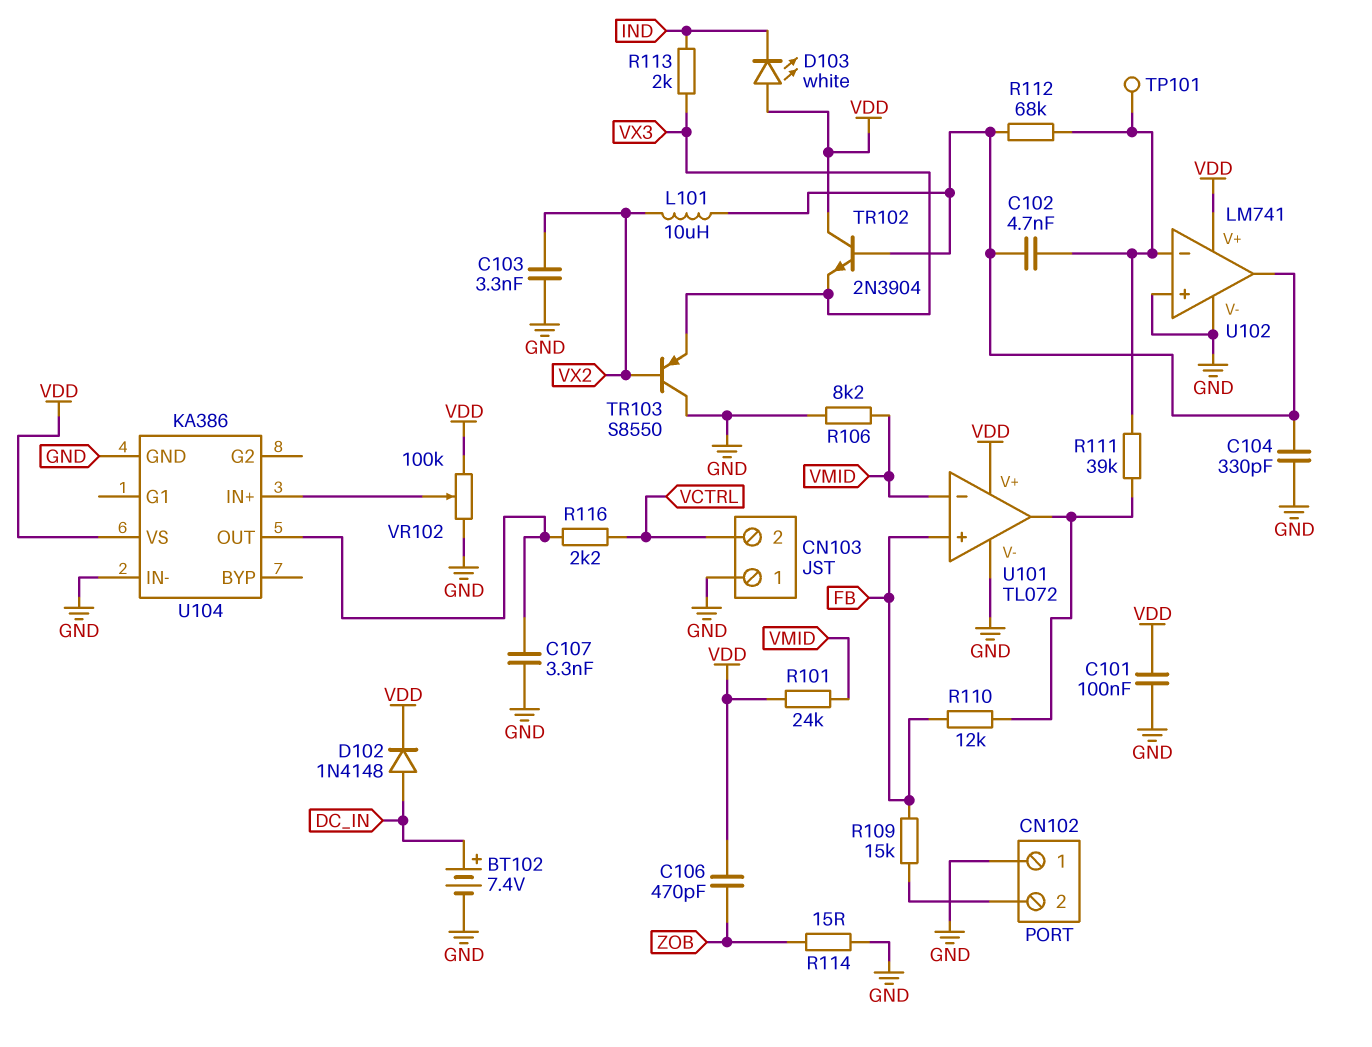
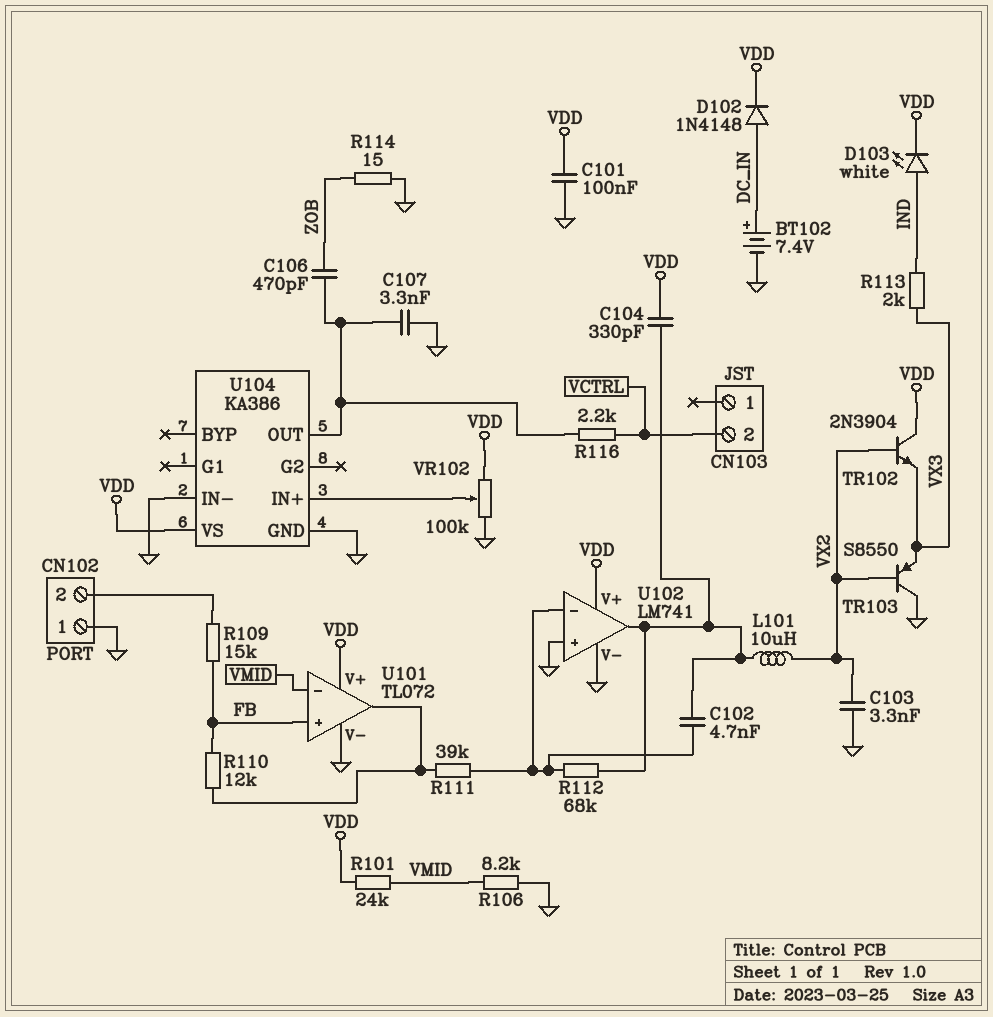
C104: 330pF (GND, U102/out) -> 330pF (U102/out, VDD)
C106: 470pF (VDD, ZOB) -> 470pF (U104/OUT, ZOB)
CN103 pin 1: GND -> none
D103: LED white (A VDD, K IND) -> LED white (A IND, K VDD)
TP101: test point (U102/in-) -> none
TR102: NPN 2N3904 (B U102/out, C VDD, E VX3) -> NPN 2N3904 (B VX2, C VDD, E VX3)

